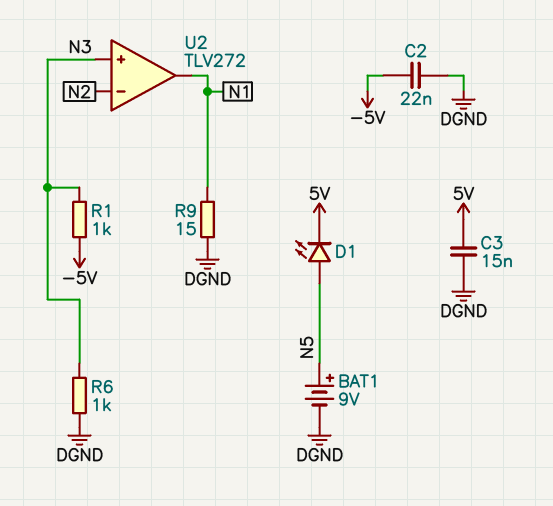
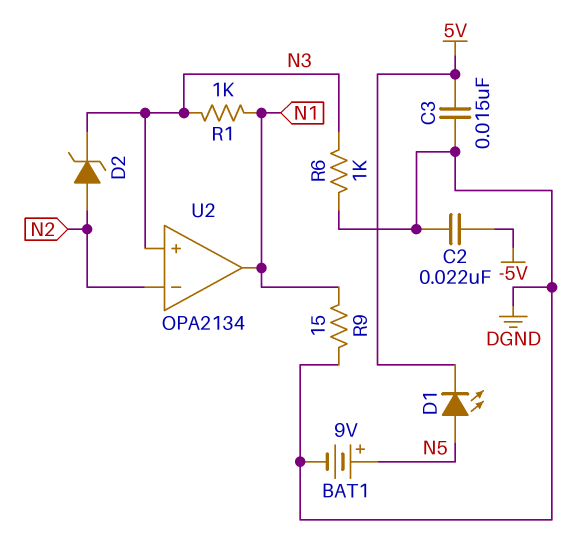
D2: none -> zener (A N2, K N3)
R1: 1k (-5V, N3) -> 1k (N1, N3)
U2: TLV272 -> OPA2134

